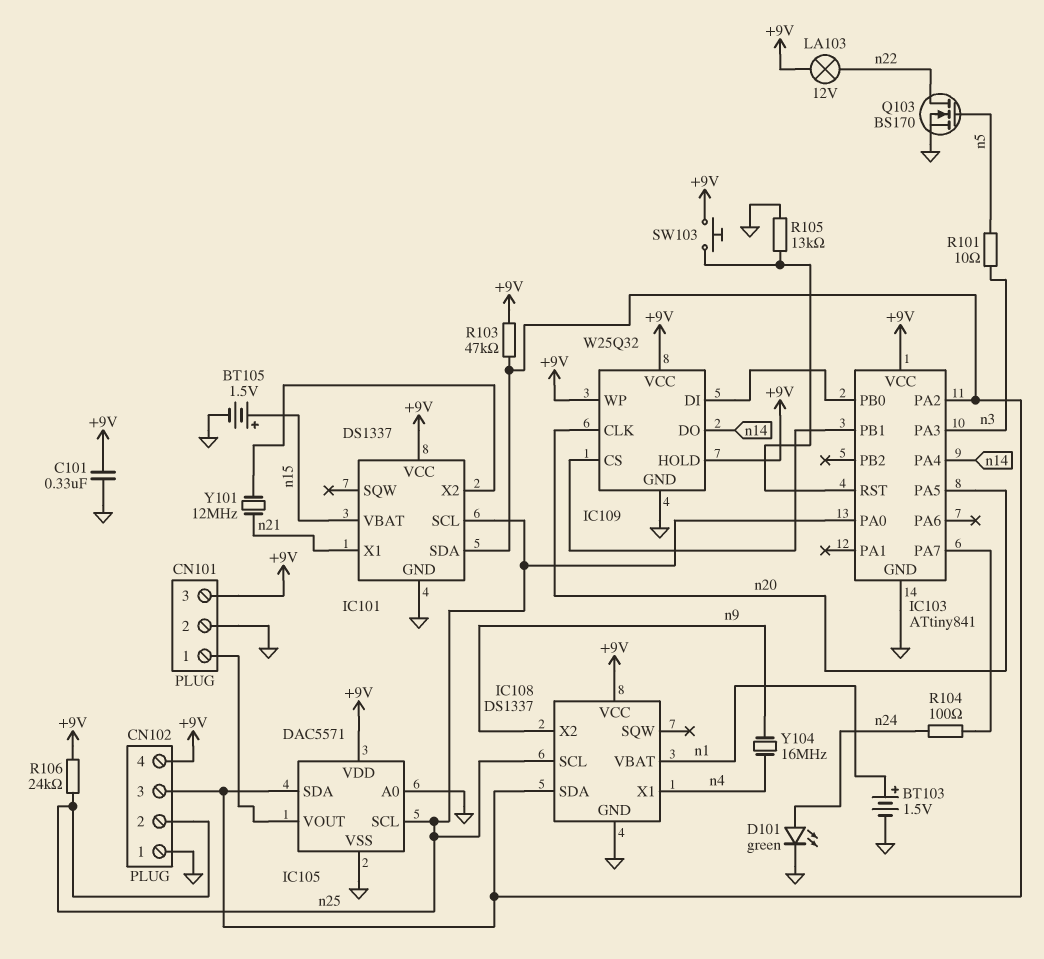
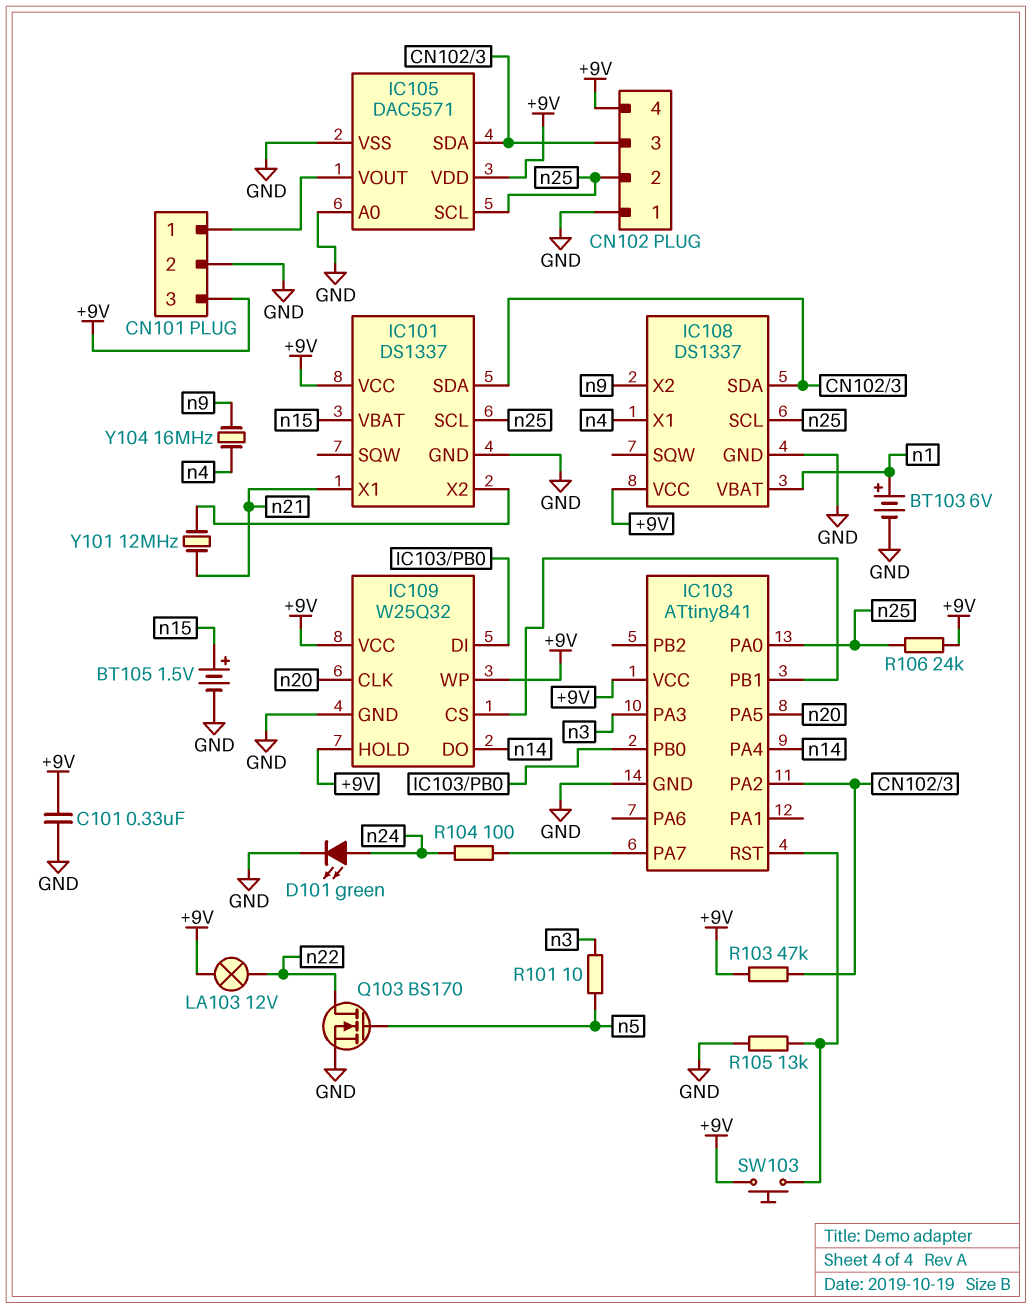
BT103: 1.5V (plus n1, minus GND) -> 6V (plus n1, minus GND)

